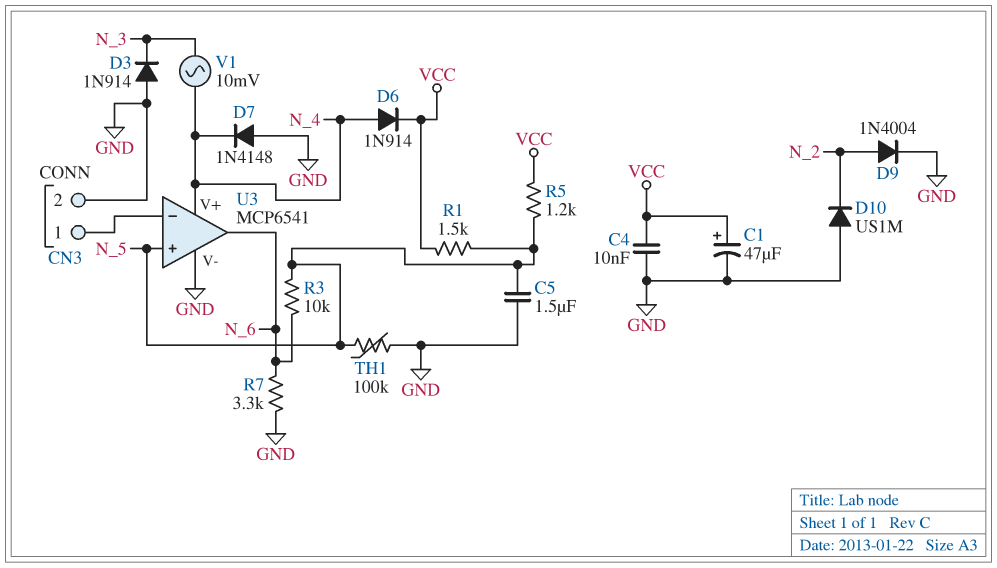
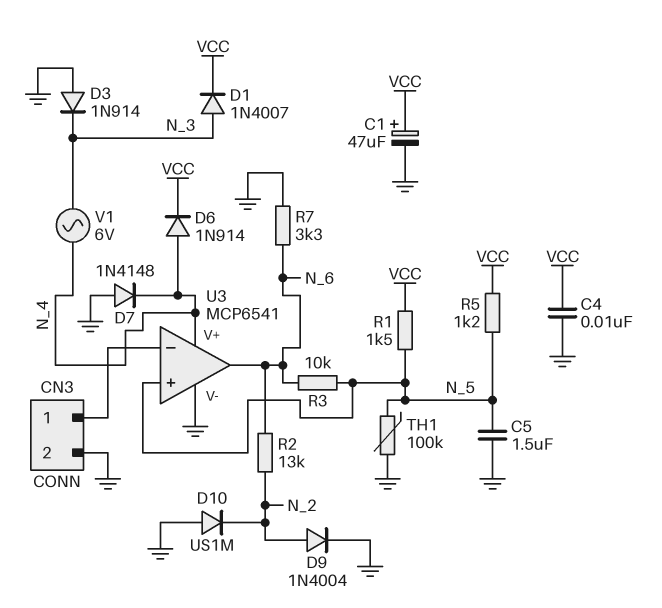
D1: none -> diode 1N4007 (A N_3, K VCC)
R2: none -> 13k (N_2, N_6)
V1: AC 10mV (N_3, N_4) -> AC 6V (N_3, N_4)

